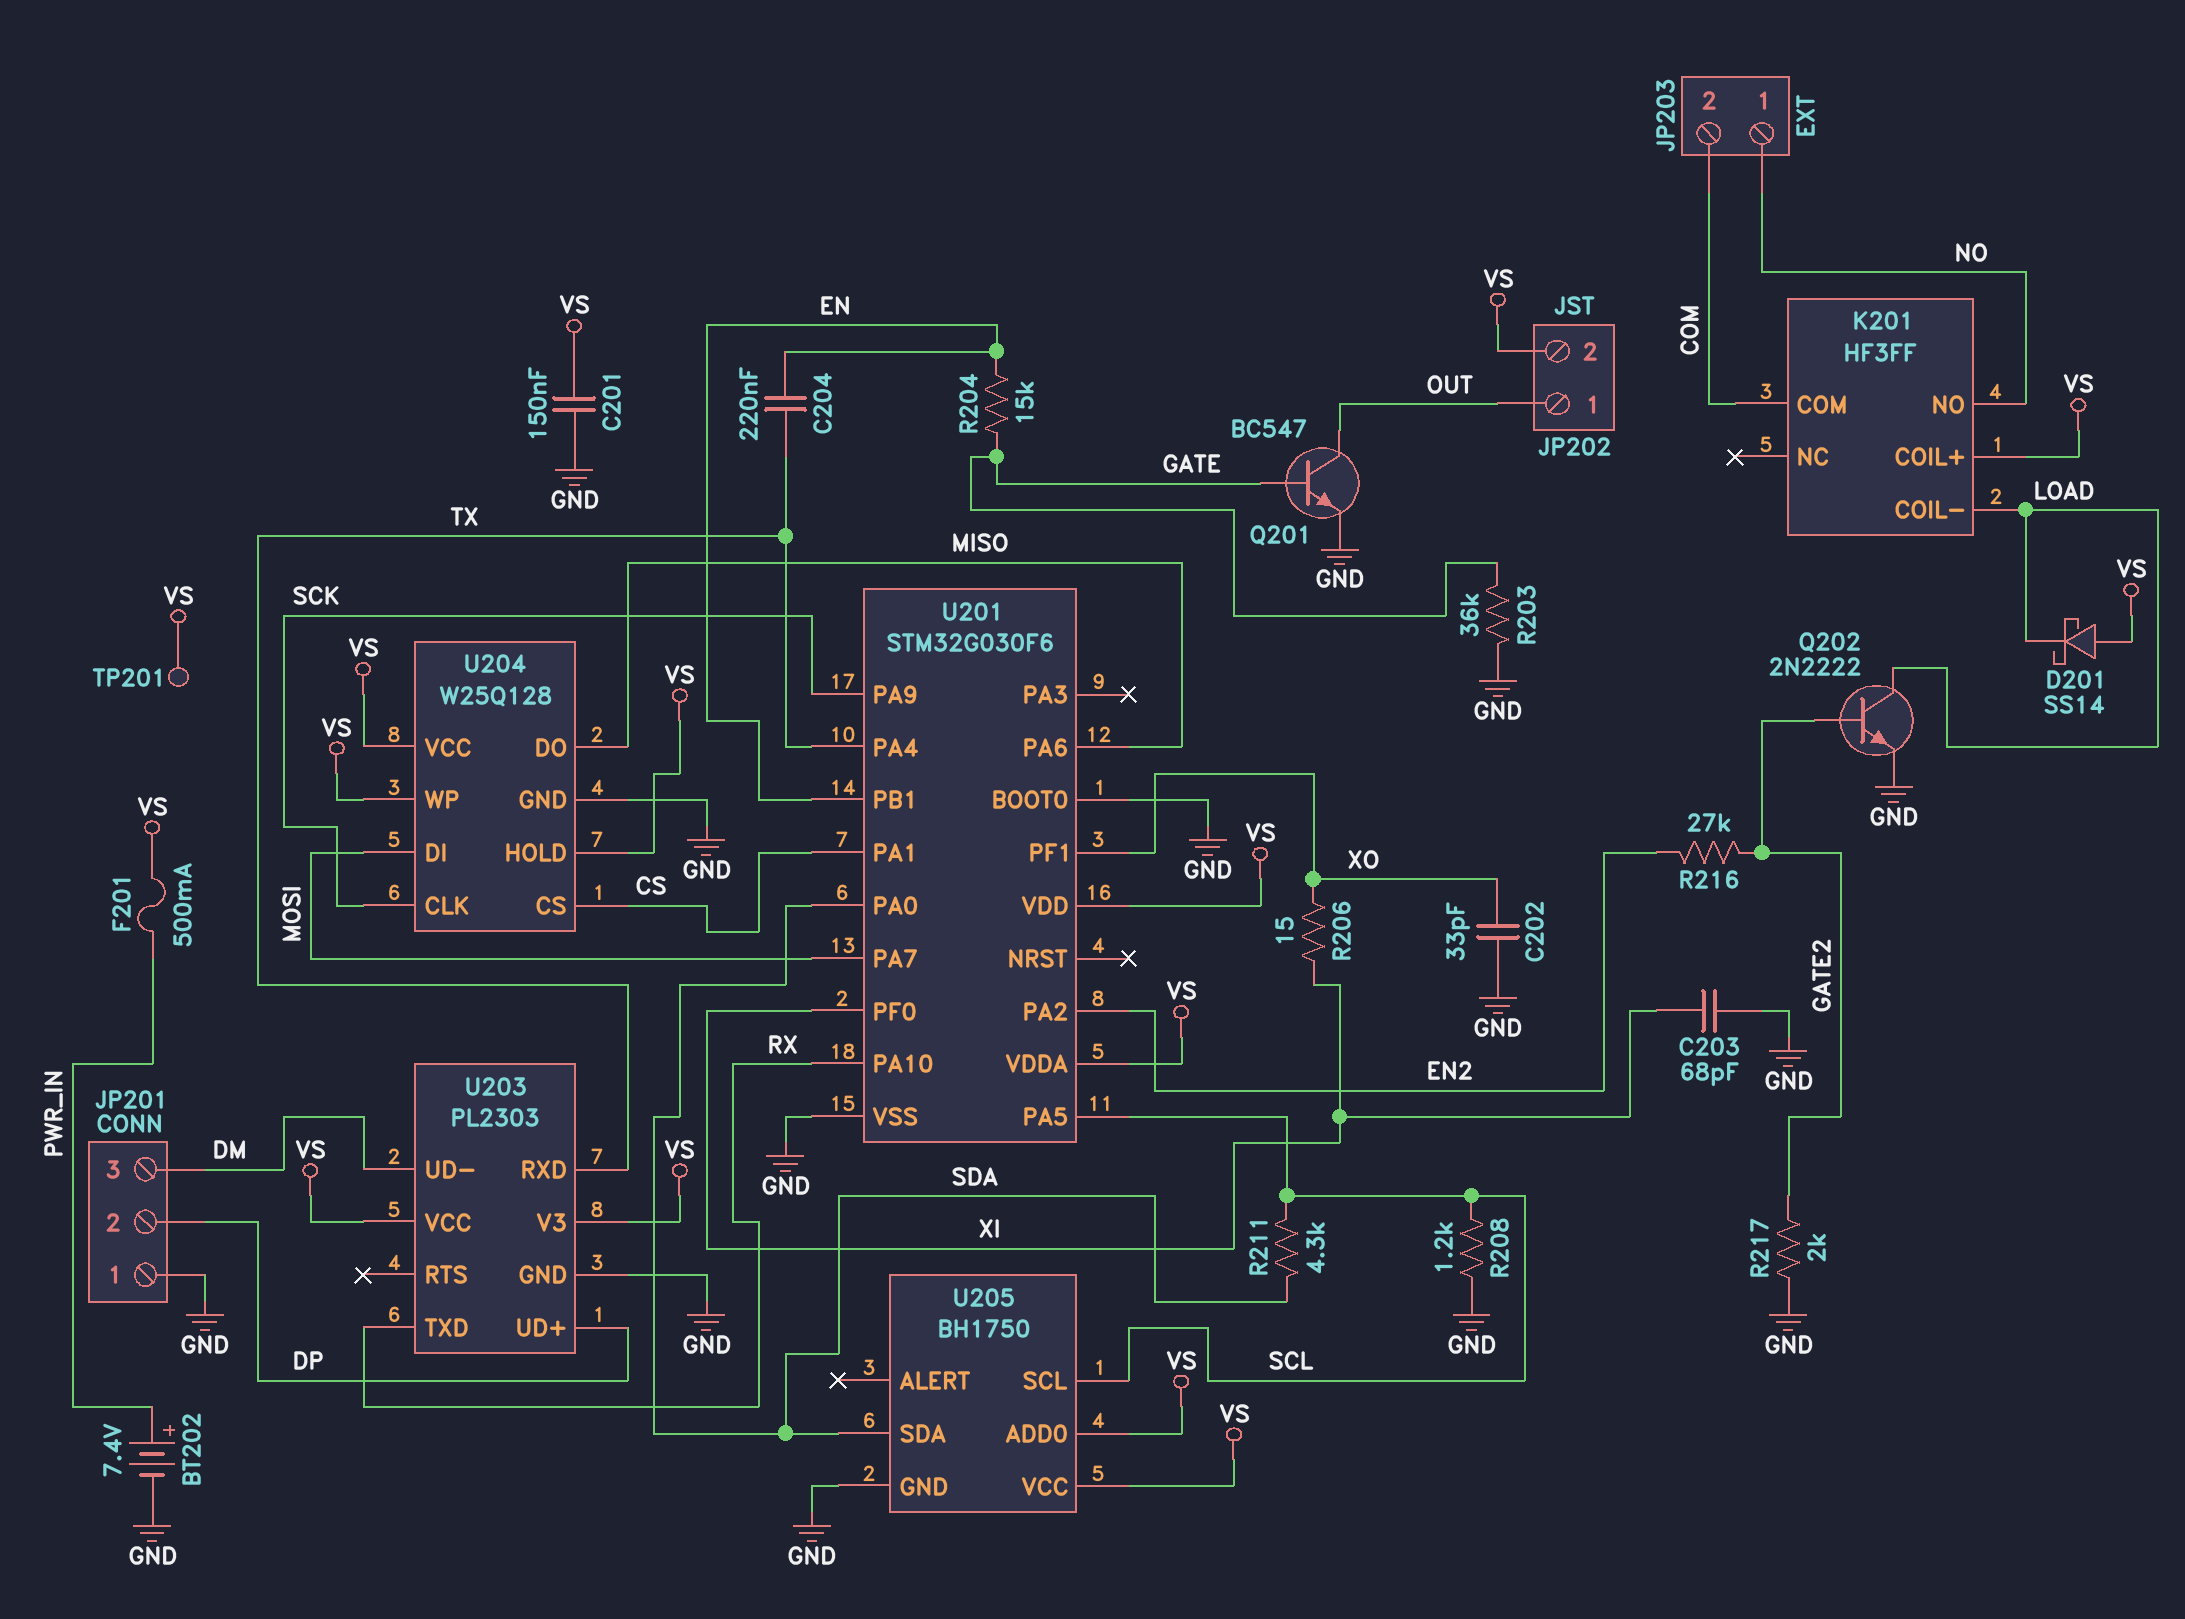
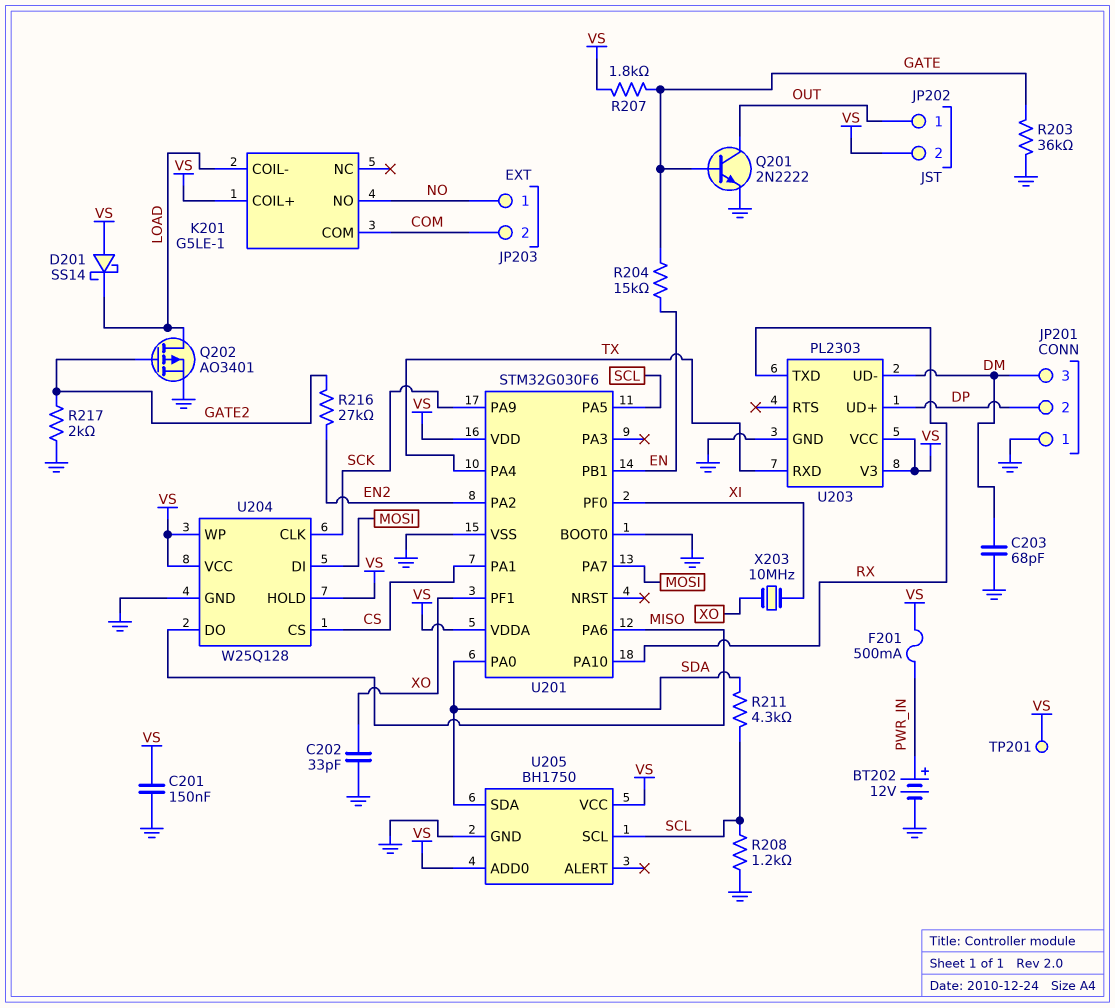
BT202: 7.4V (plus PWR_IN, minus GND) -> 12V (plus PWR_IN, minus GND)
C203: 68pF (GND, XI) -> 68pF (DM, GND)
C204: 220nF (EN, TX) -> none
K201: HF3FF -> G5LE-1
Q201: NPN BC547 (B GATE, C OUT, E GND) -> NPN 2N2222 (B GATE, C OUT, E GND)
Q202: NPN 2N2222 (B GATE2, C LOAD, E GND) -> PMOS AO3401 (G GATE2, D LOAD, S GND)
R206: 15 (XI, XO) -> none
R207: none -> 1.8k (GATE, VS)
X203: none -> 10MHz (XI, XO)

